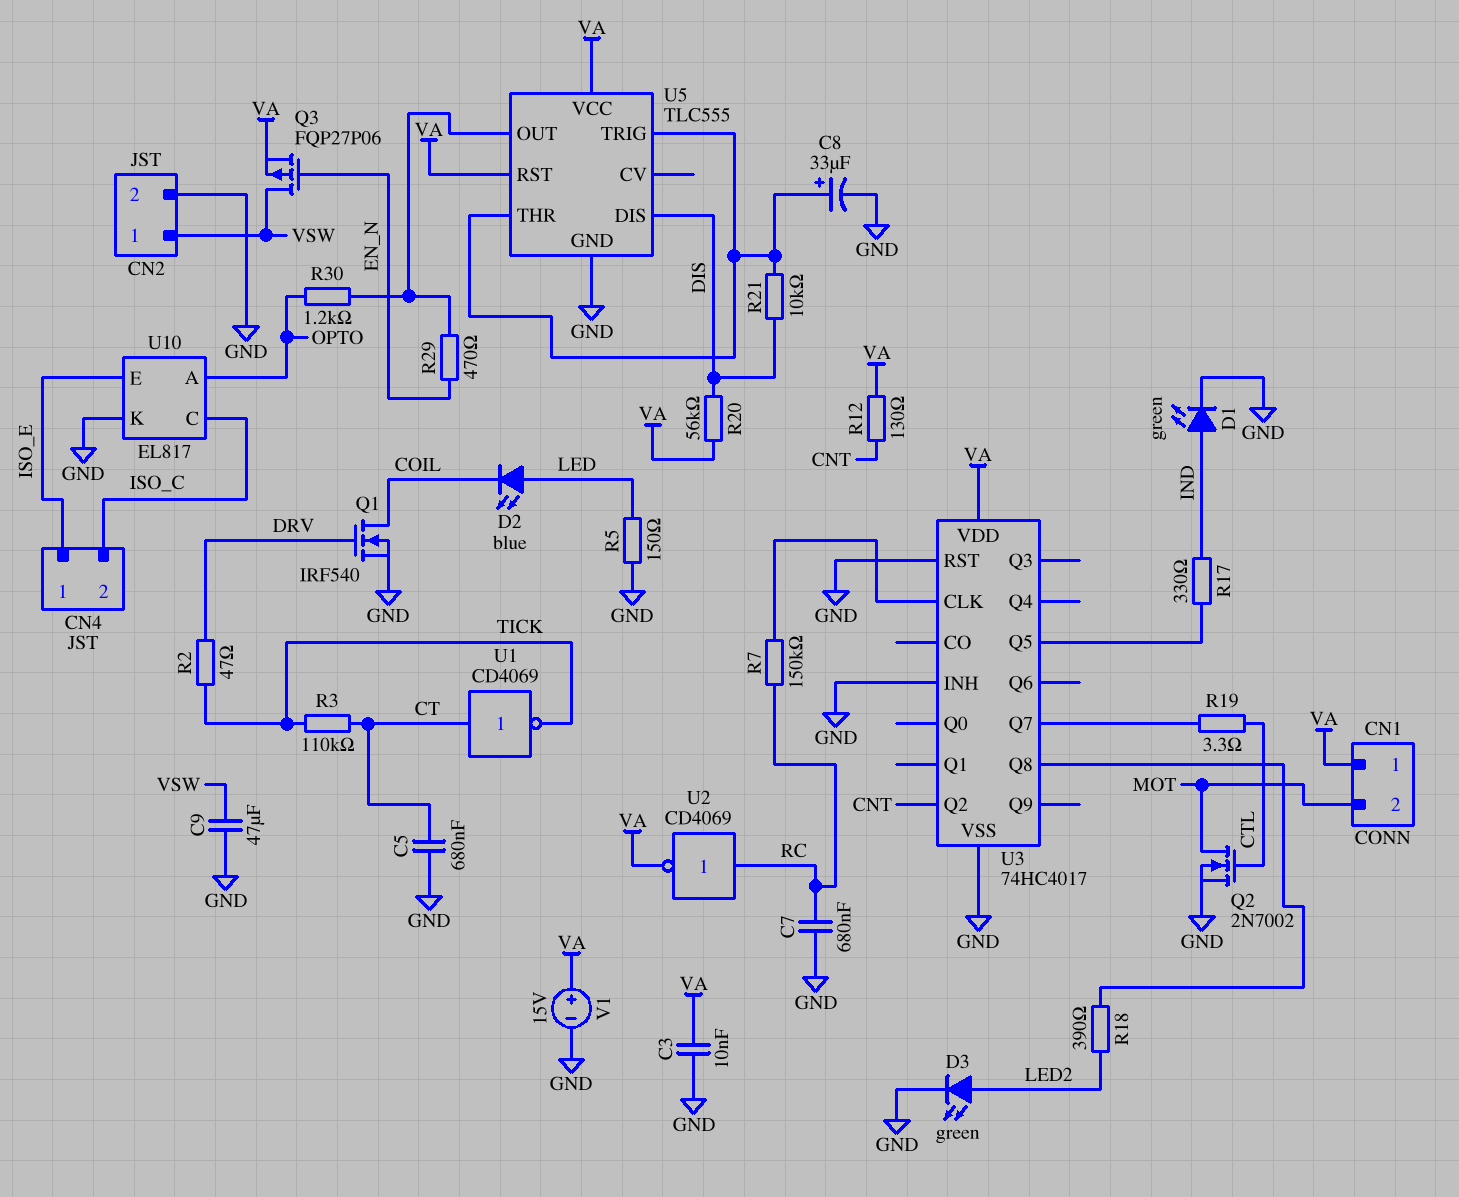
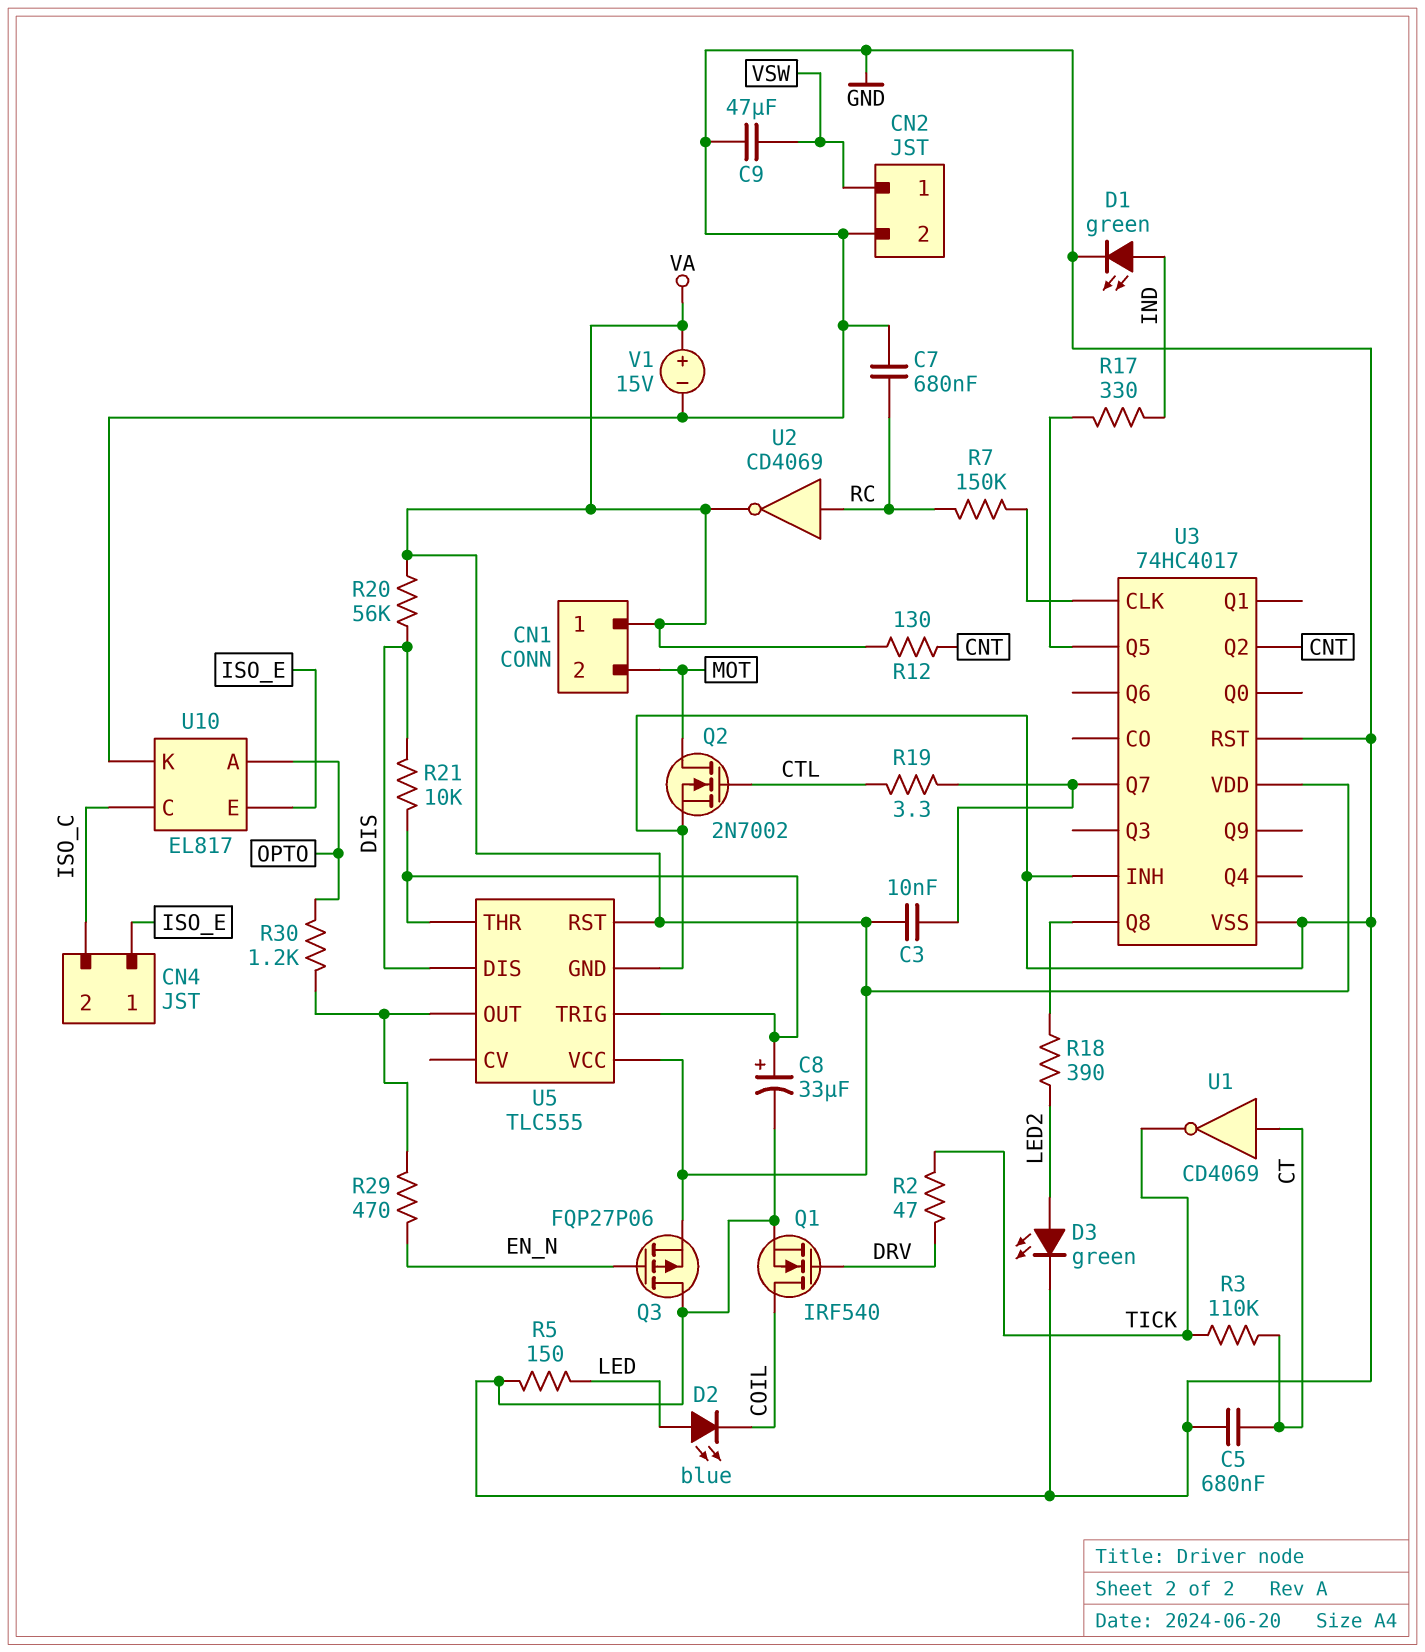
C3: 10nF (GND, VA) -> 10nF (U3/Q7, VA)
Q3: PMOS FQP27P06 (G EN_N, D VSW, S VA) -> PMOS FQP27P06 (G EN_N, D GND, S VA)

